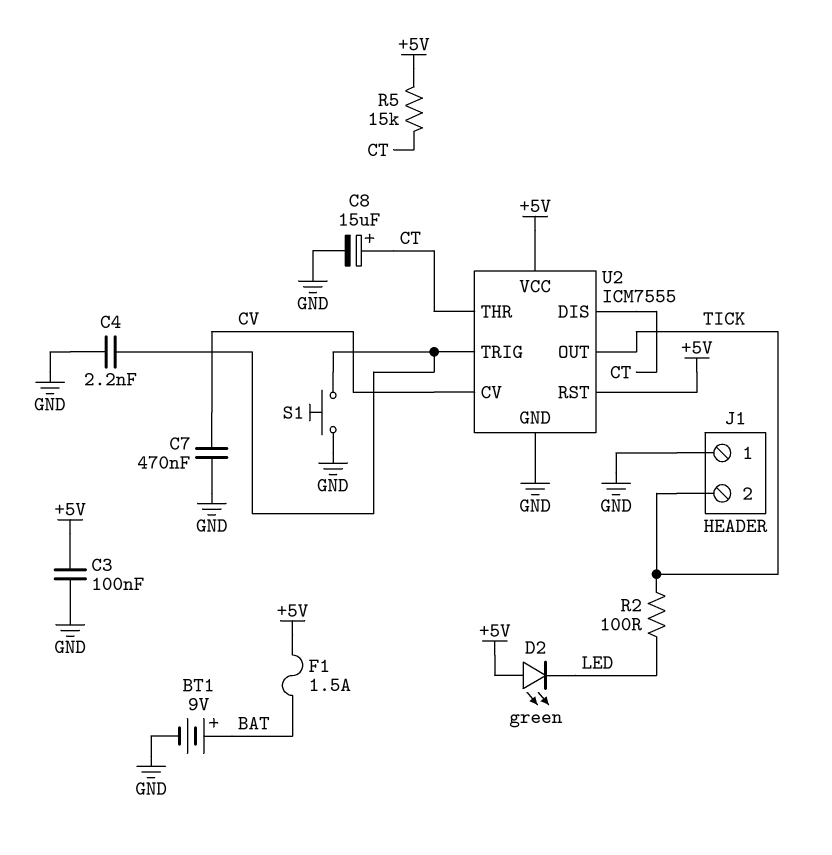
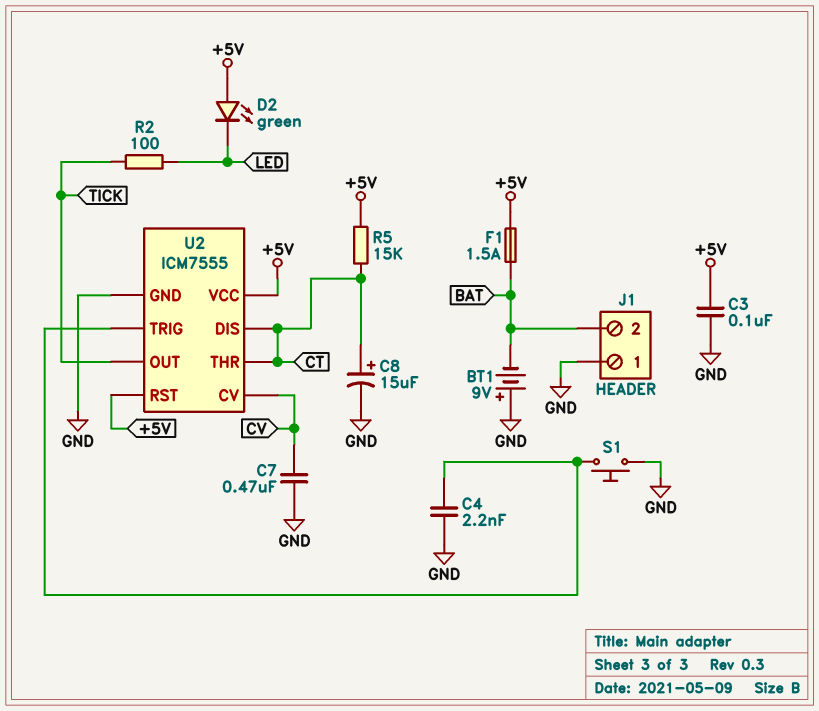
BT1: 9V (plus BAT, minus GND) -> 9V (plus GND, minus BAT)
J1 pin 2: TICK -> BAT

